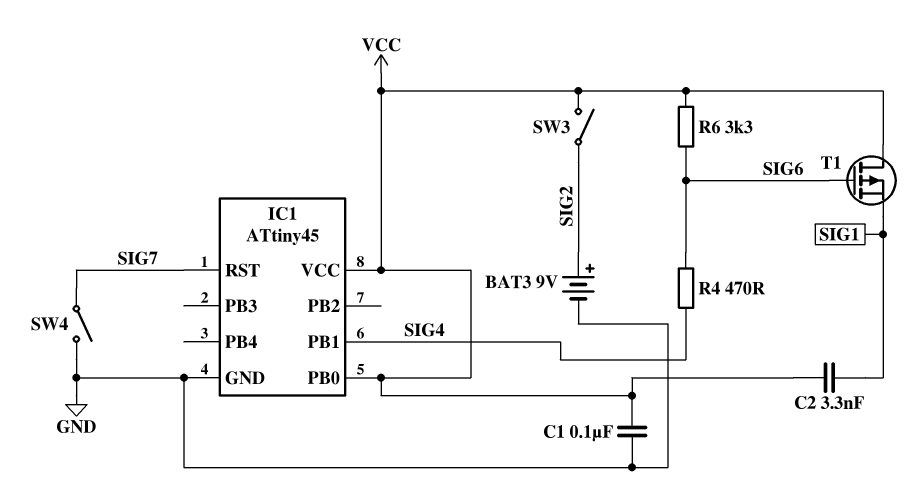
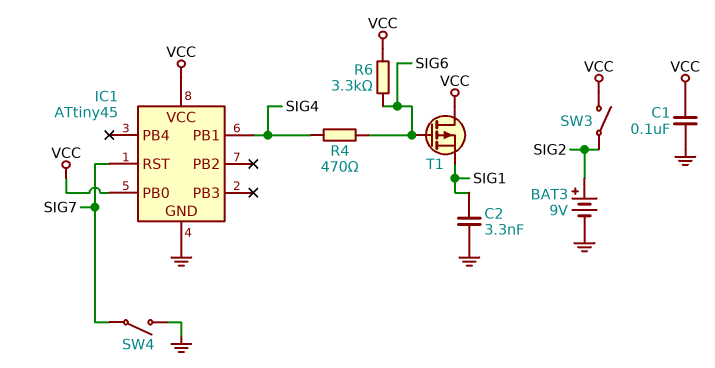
C2: 3.3nF (SIG1, VCC) -> 3.3nF (GND, SIG1)

